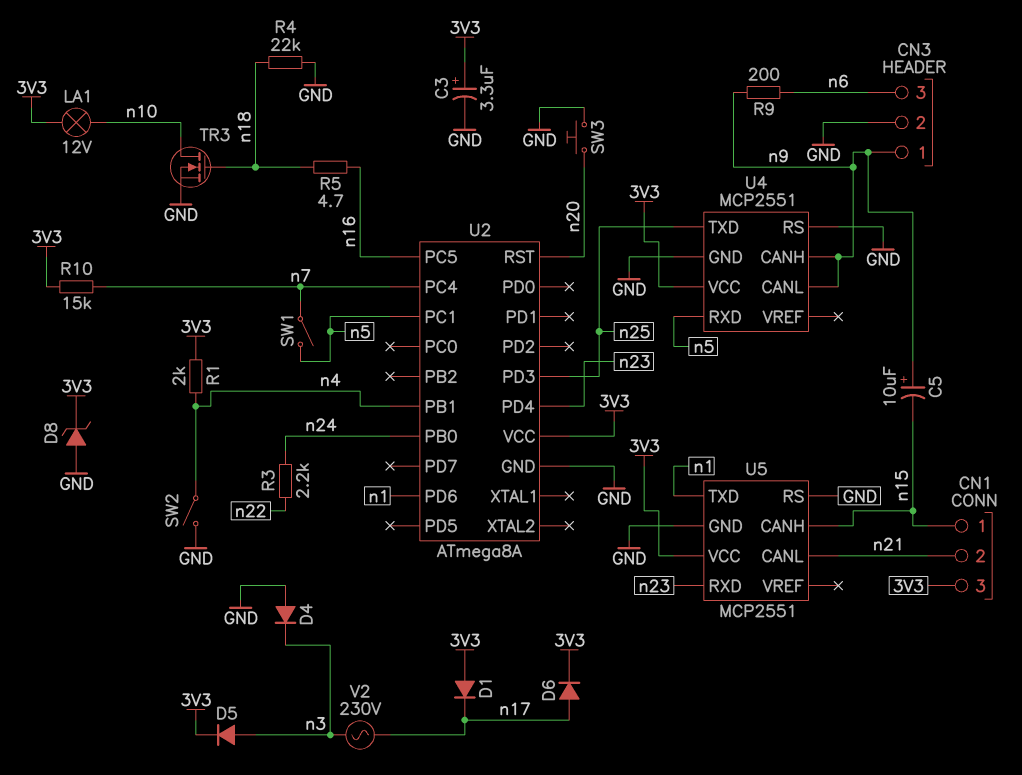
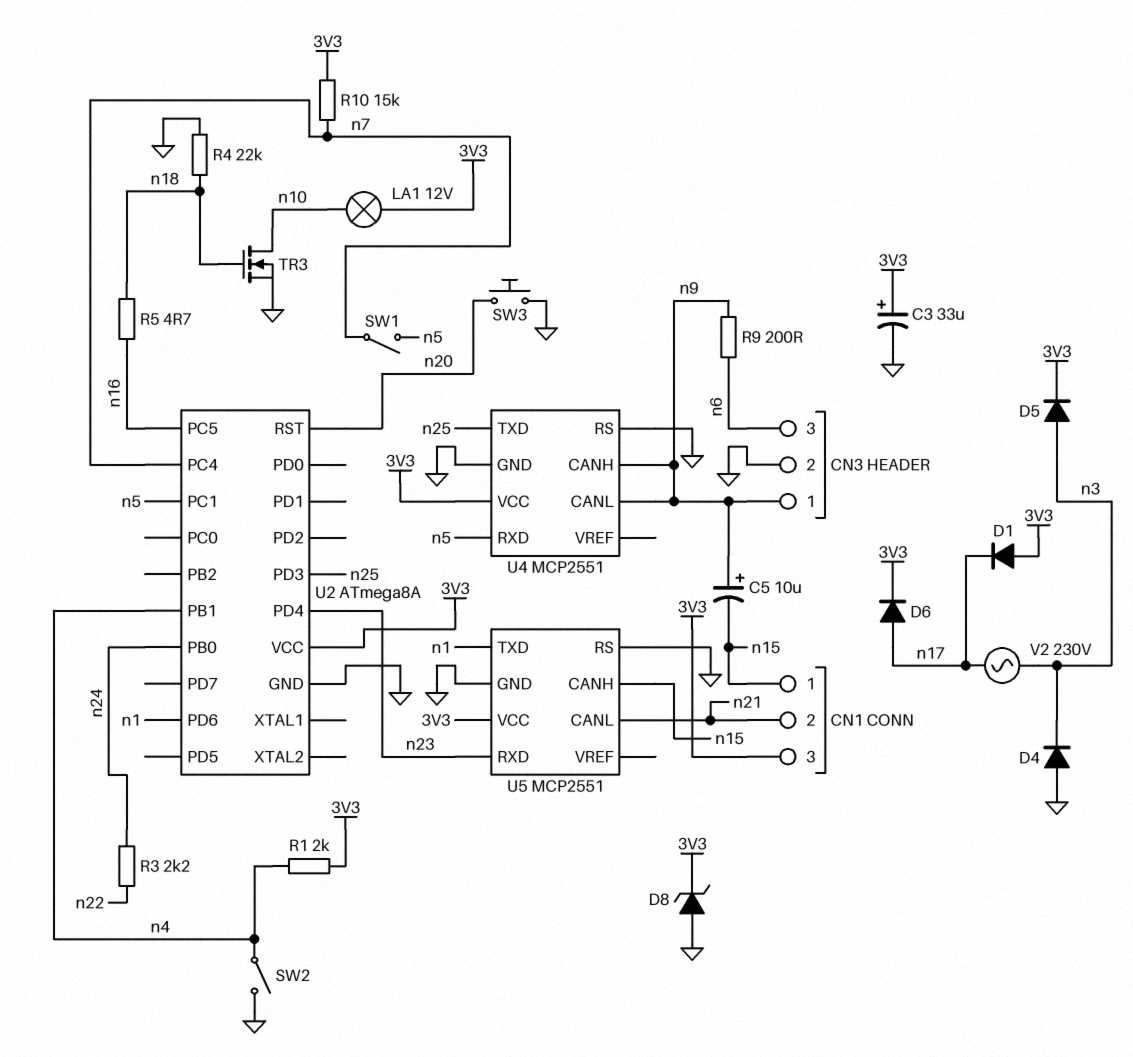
C3: 3.3uF (plus 3V3, minus GND) -> 33uF (plus 3V3, minus GND)

